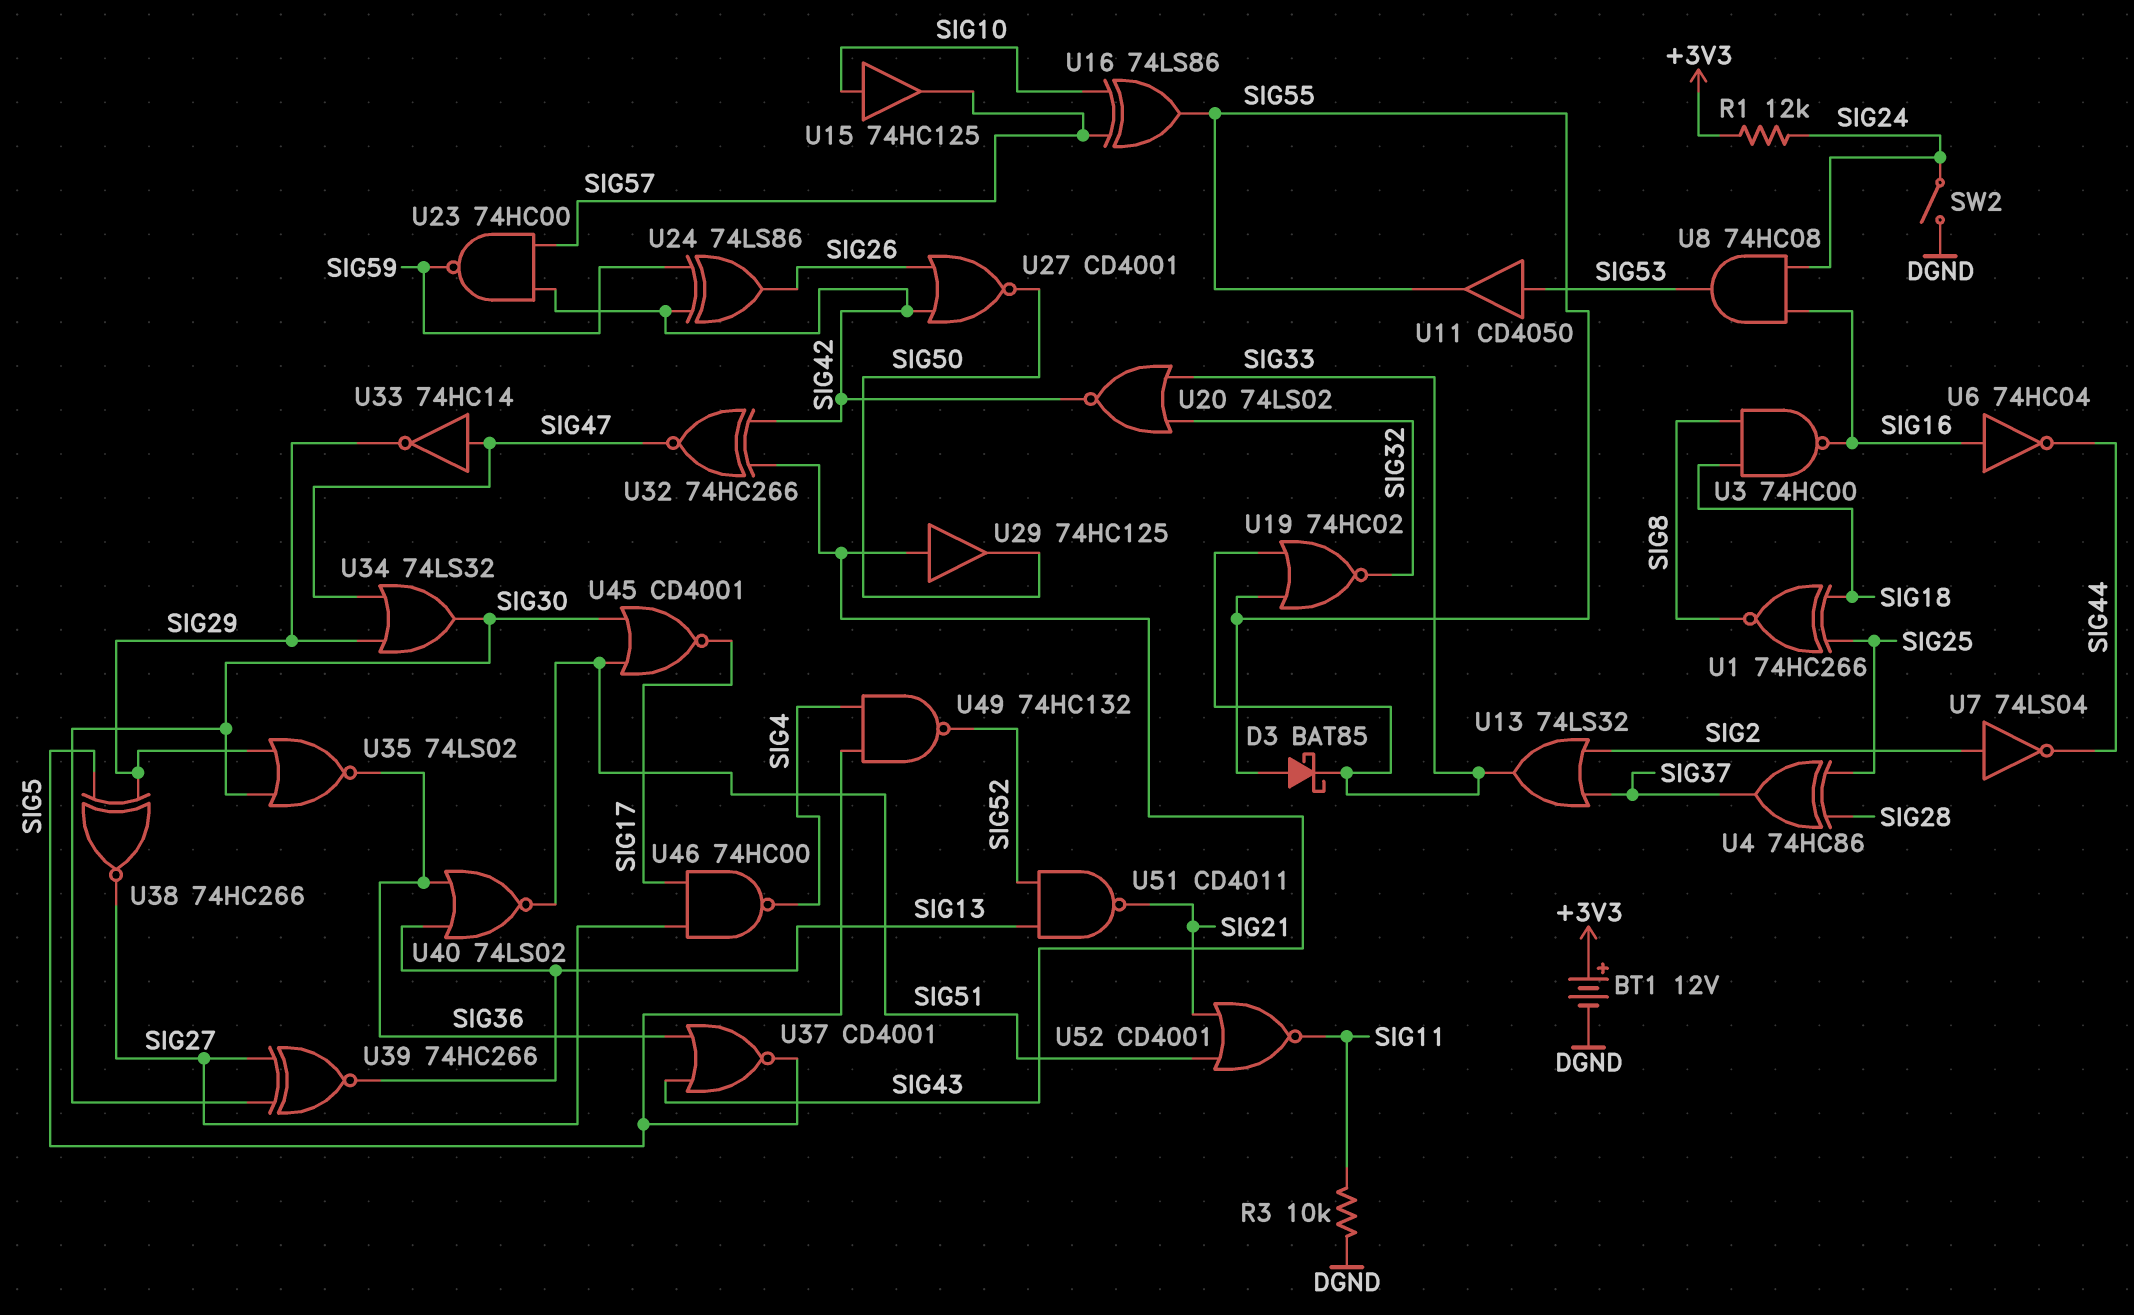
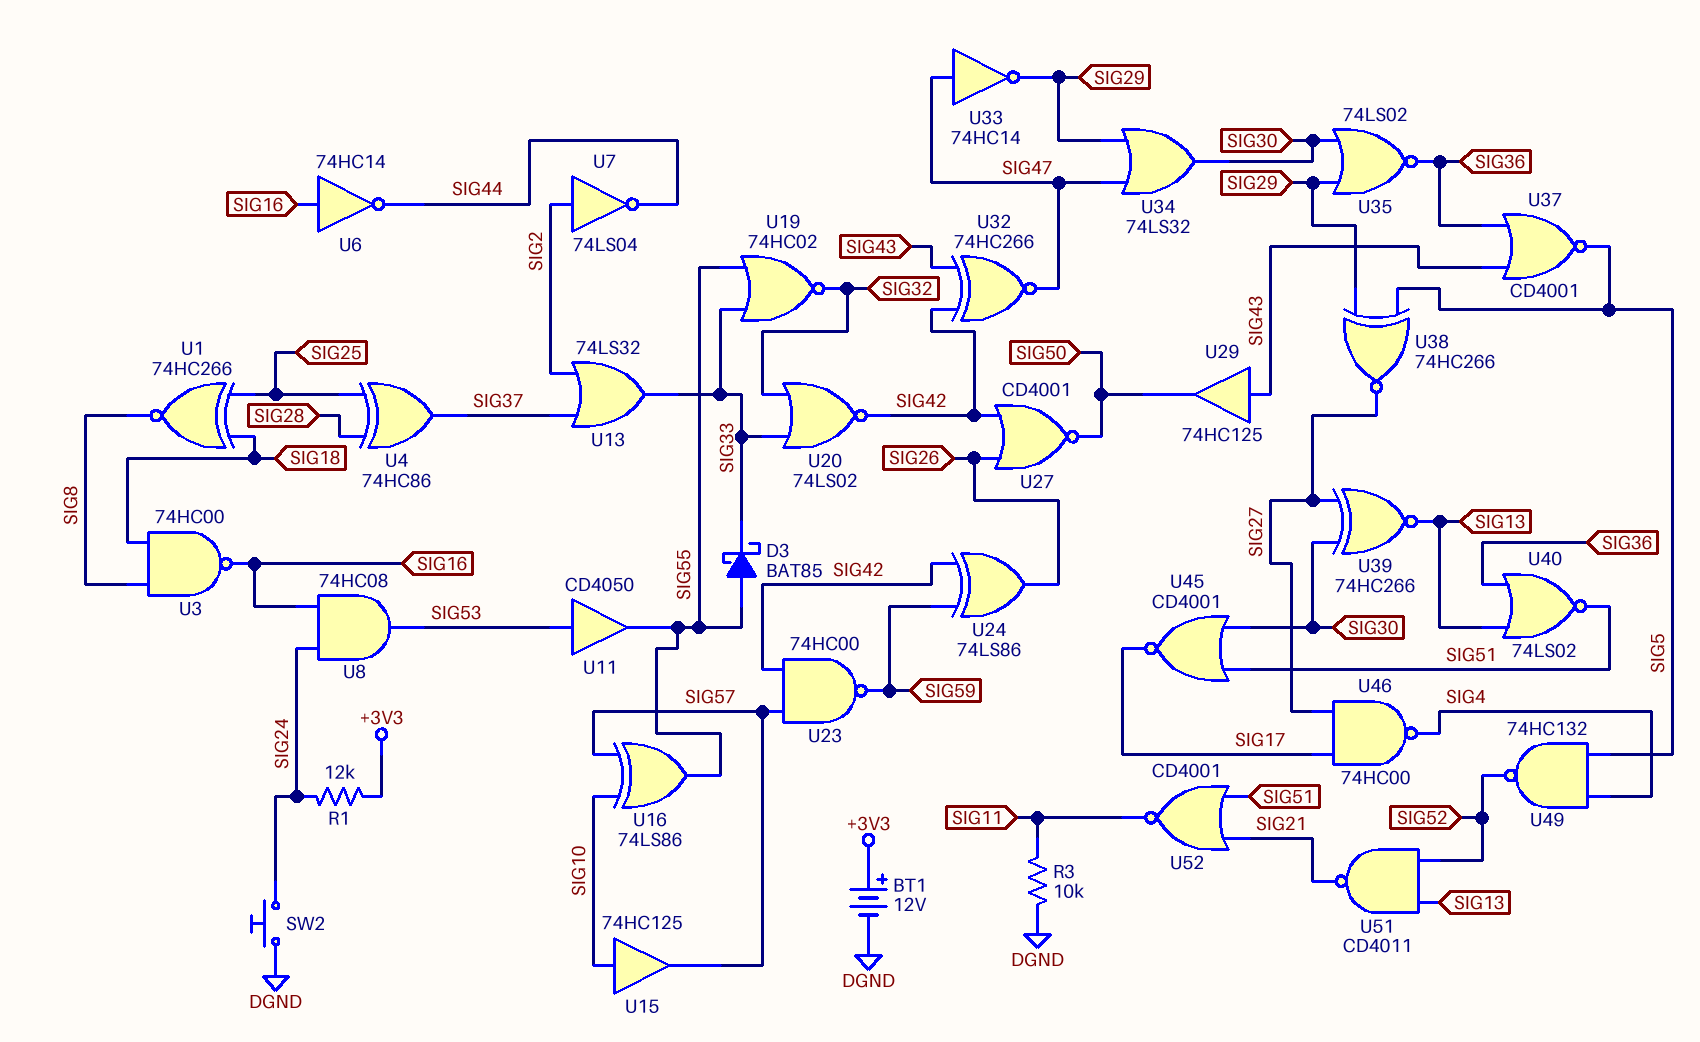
SW2: switch (DGND, SIG24) -> button (DGND, SIG24)
U6: NOT 74HC04 (in SIG16, out SIG44) -> NOT 74HC14 (in SIG16, out SIG44)

